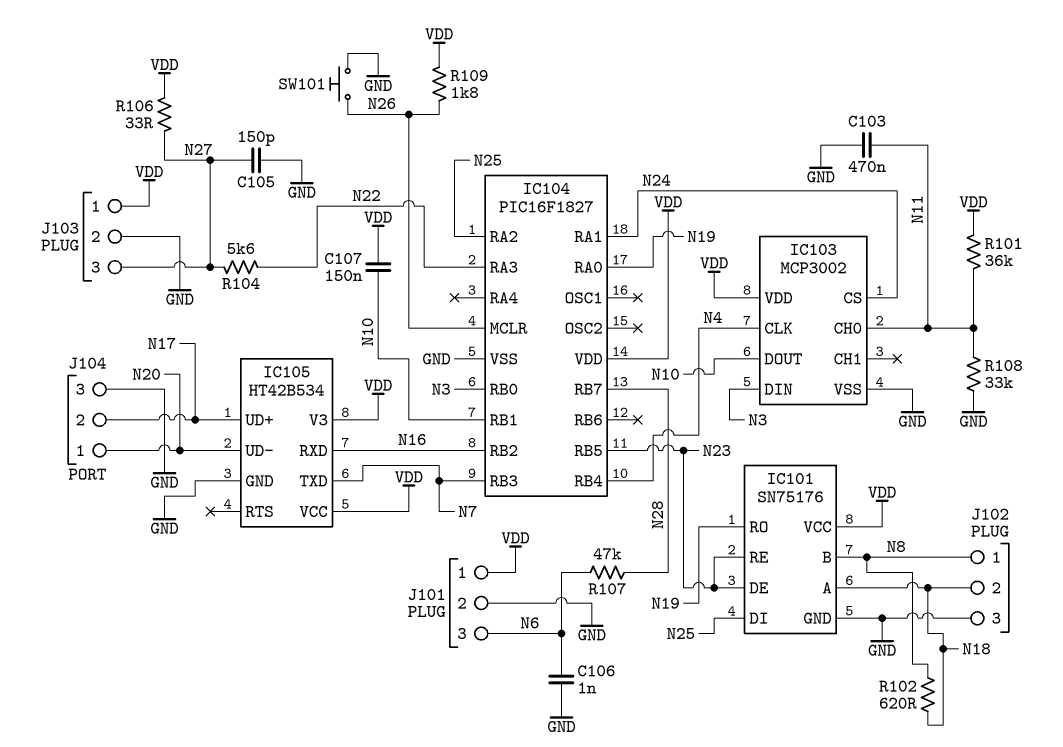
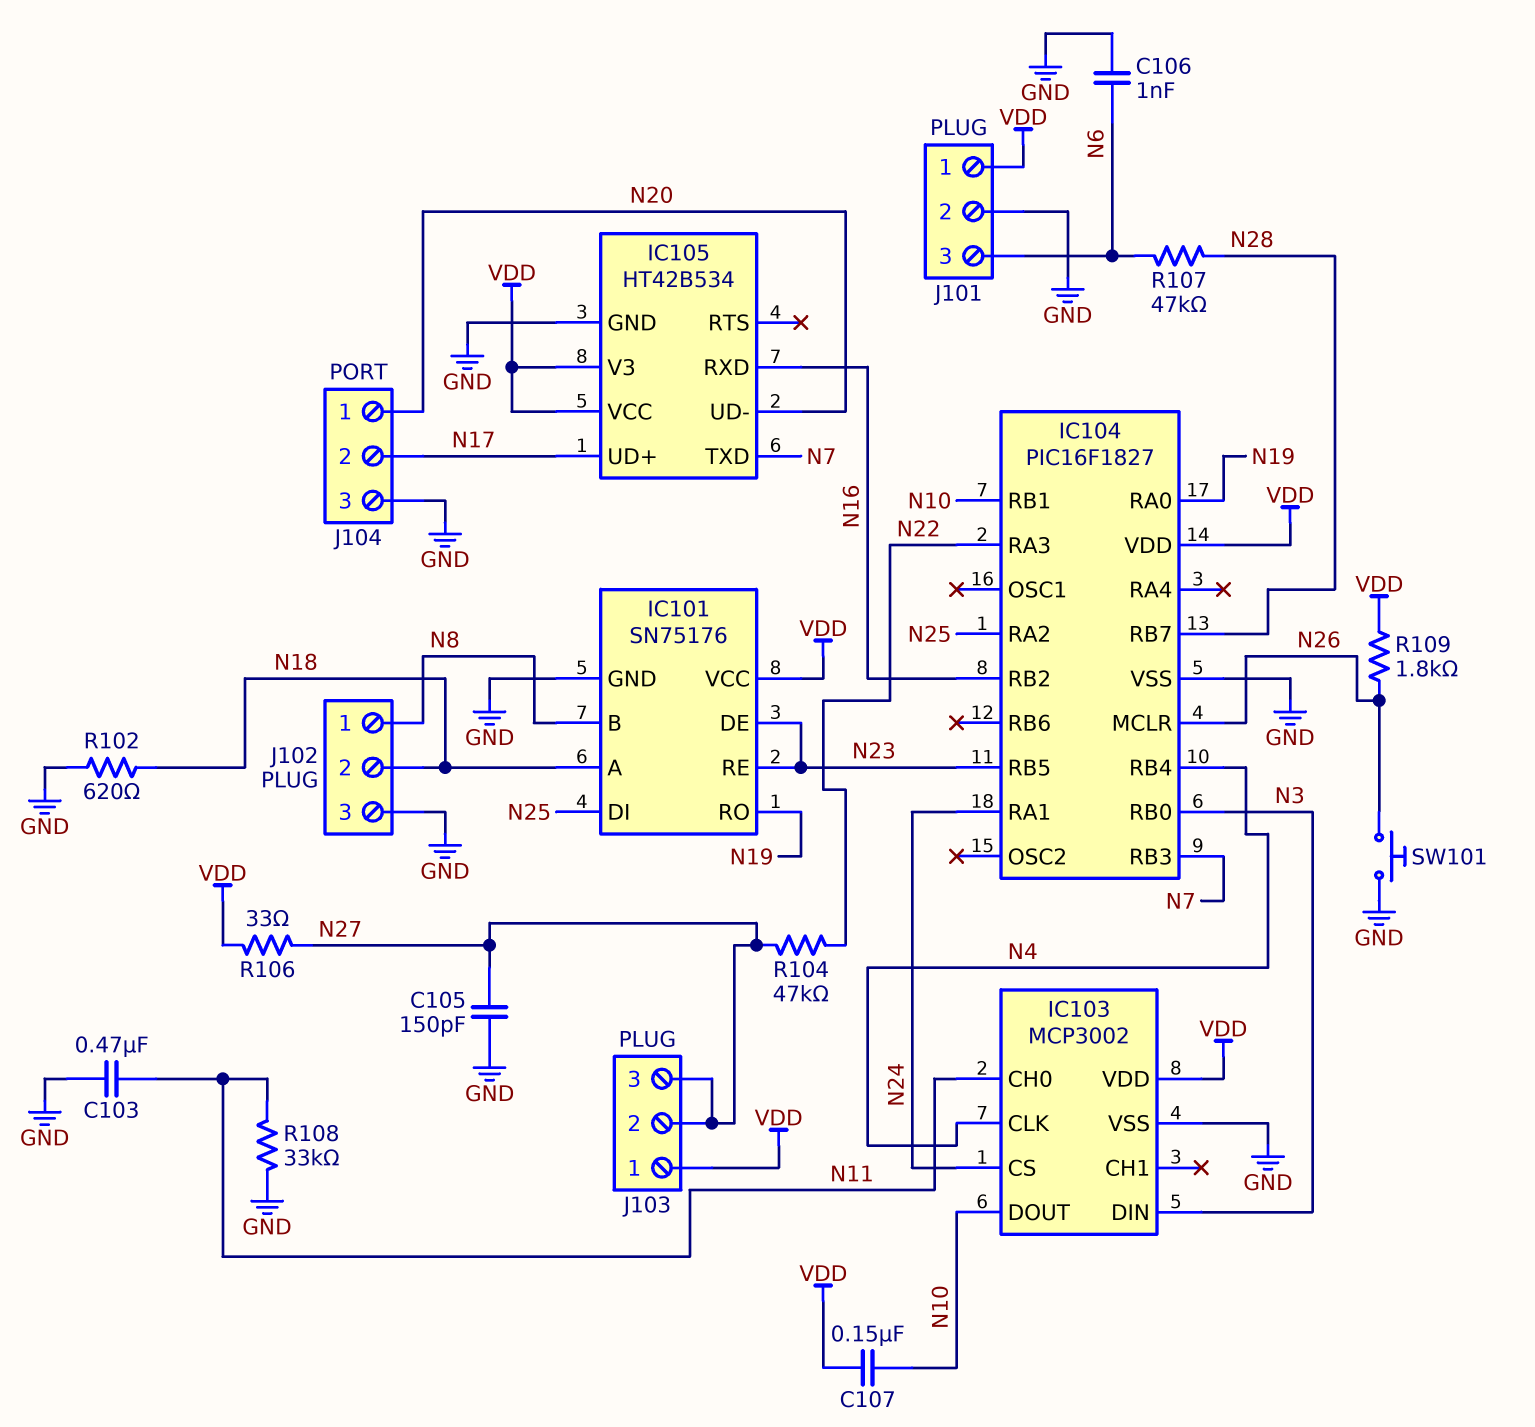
J103 pin 2: GND -> N27
R101: 36k (N11, VDD) -> none
R102: 620 (N8, N18) -> 620 (GND, N18)
R104: 5.6k (N22, N27) -> 47k (N22, N27)

